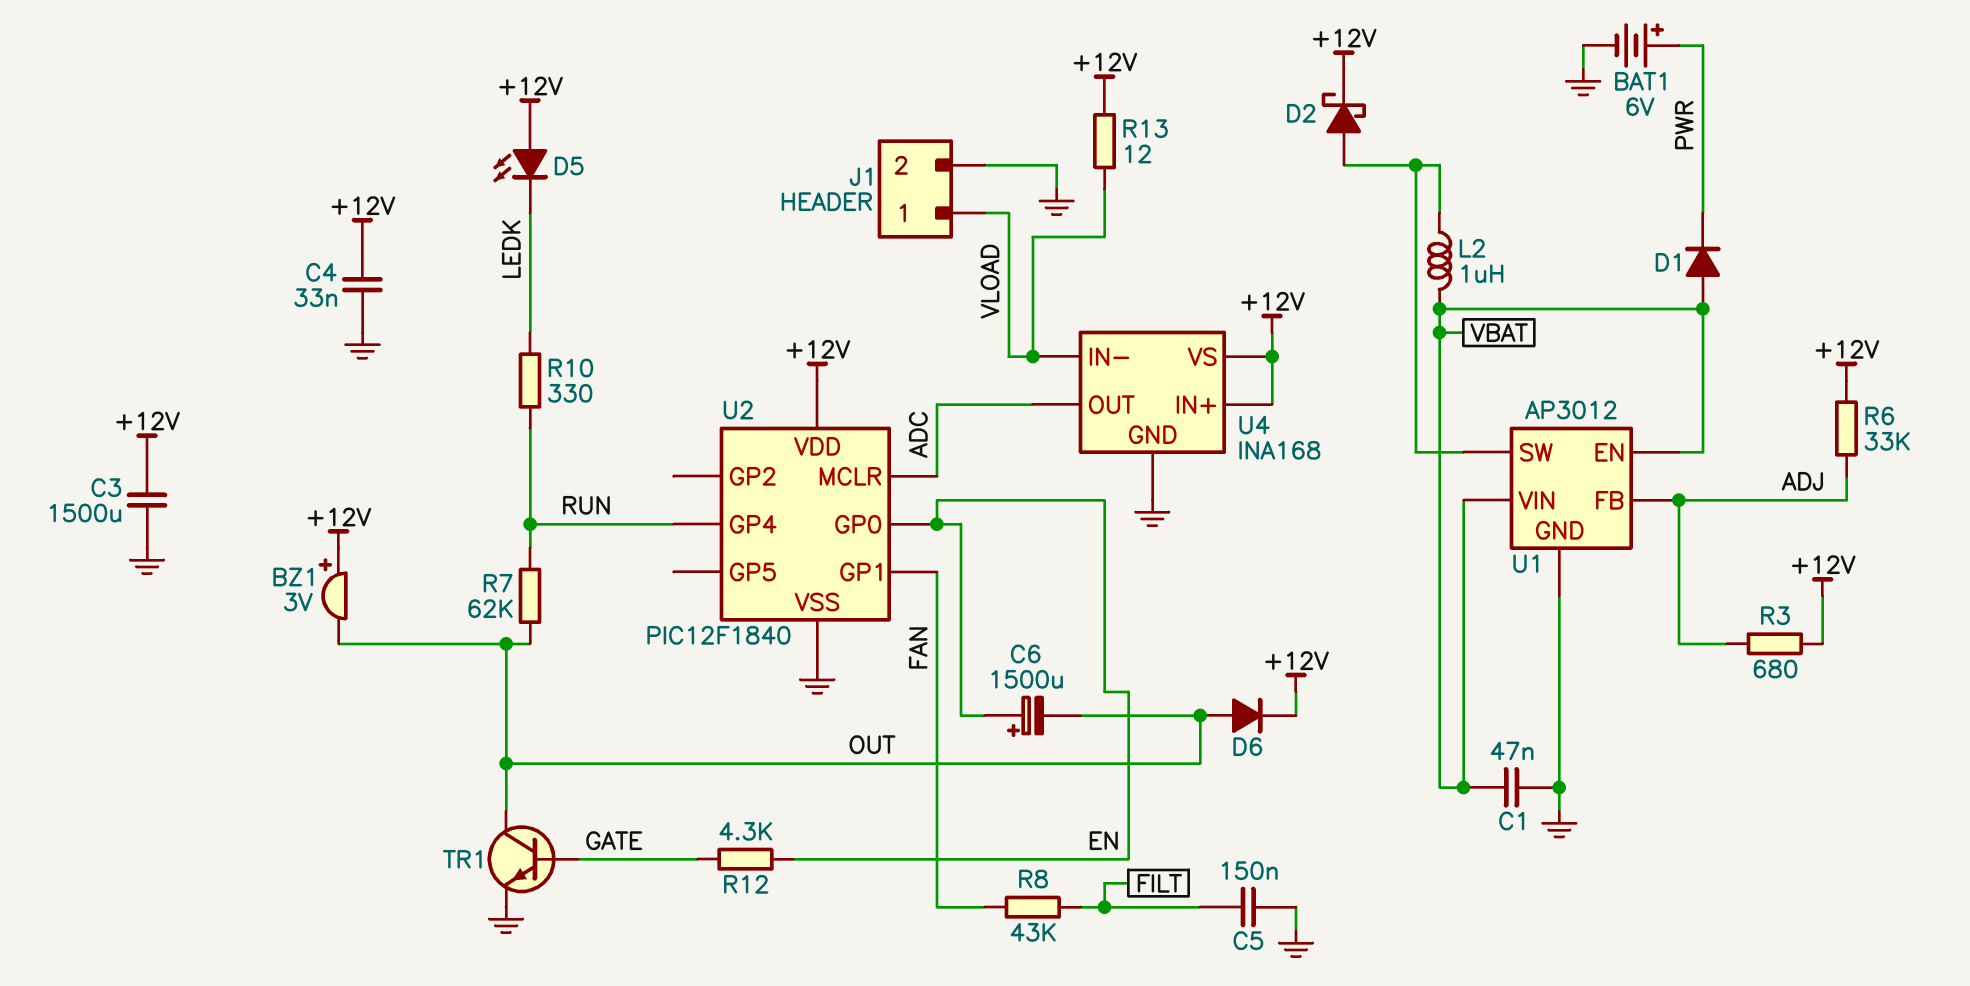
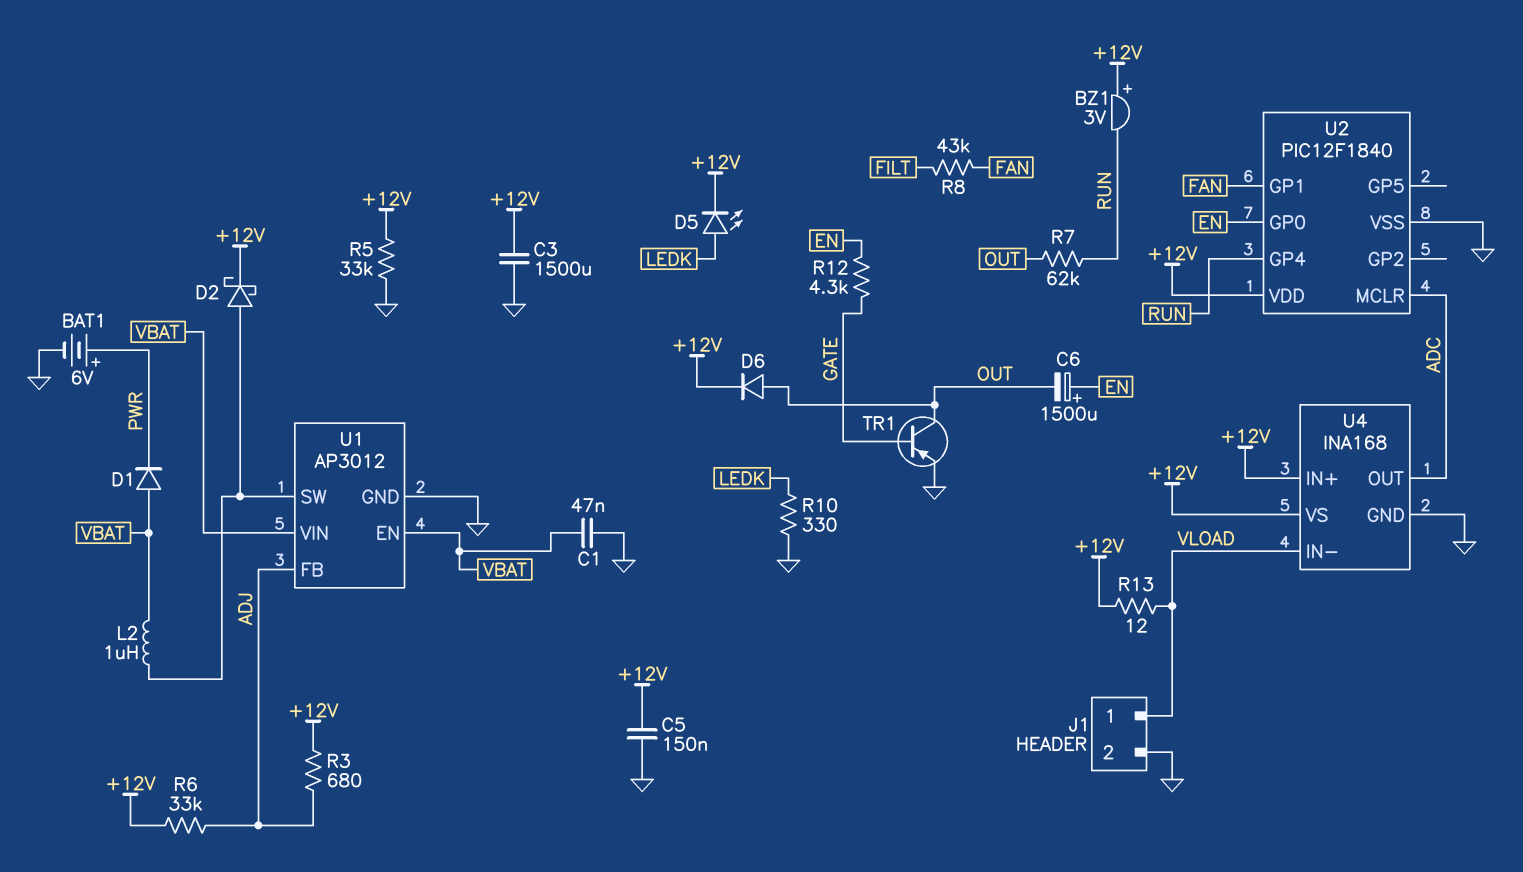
BZ1: buzzer 3V (plus +12V, minus OUT) -> buzzer 3V (plus +12V, minus RUN)
C4: 33nF (+12V, GND) -> none
C5: 150nF (FILT, GND) -> 150nF (+12V, GND)
D5: LED (A +12V, K LEDK) -> LED (A LEDK, K +12V)
R5: none -> 33k (+12V, GND)
R10: 330 (LEDK, RUN) -> 330 (GND, LEDK)
TR1: NPN (B GATE, C OUT, E GND) -> PNP (B GATE, C OUT, E GND)

